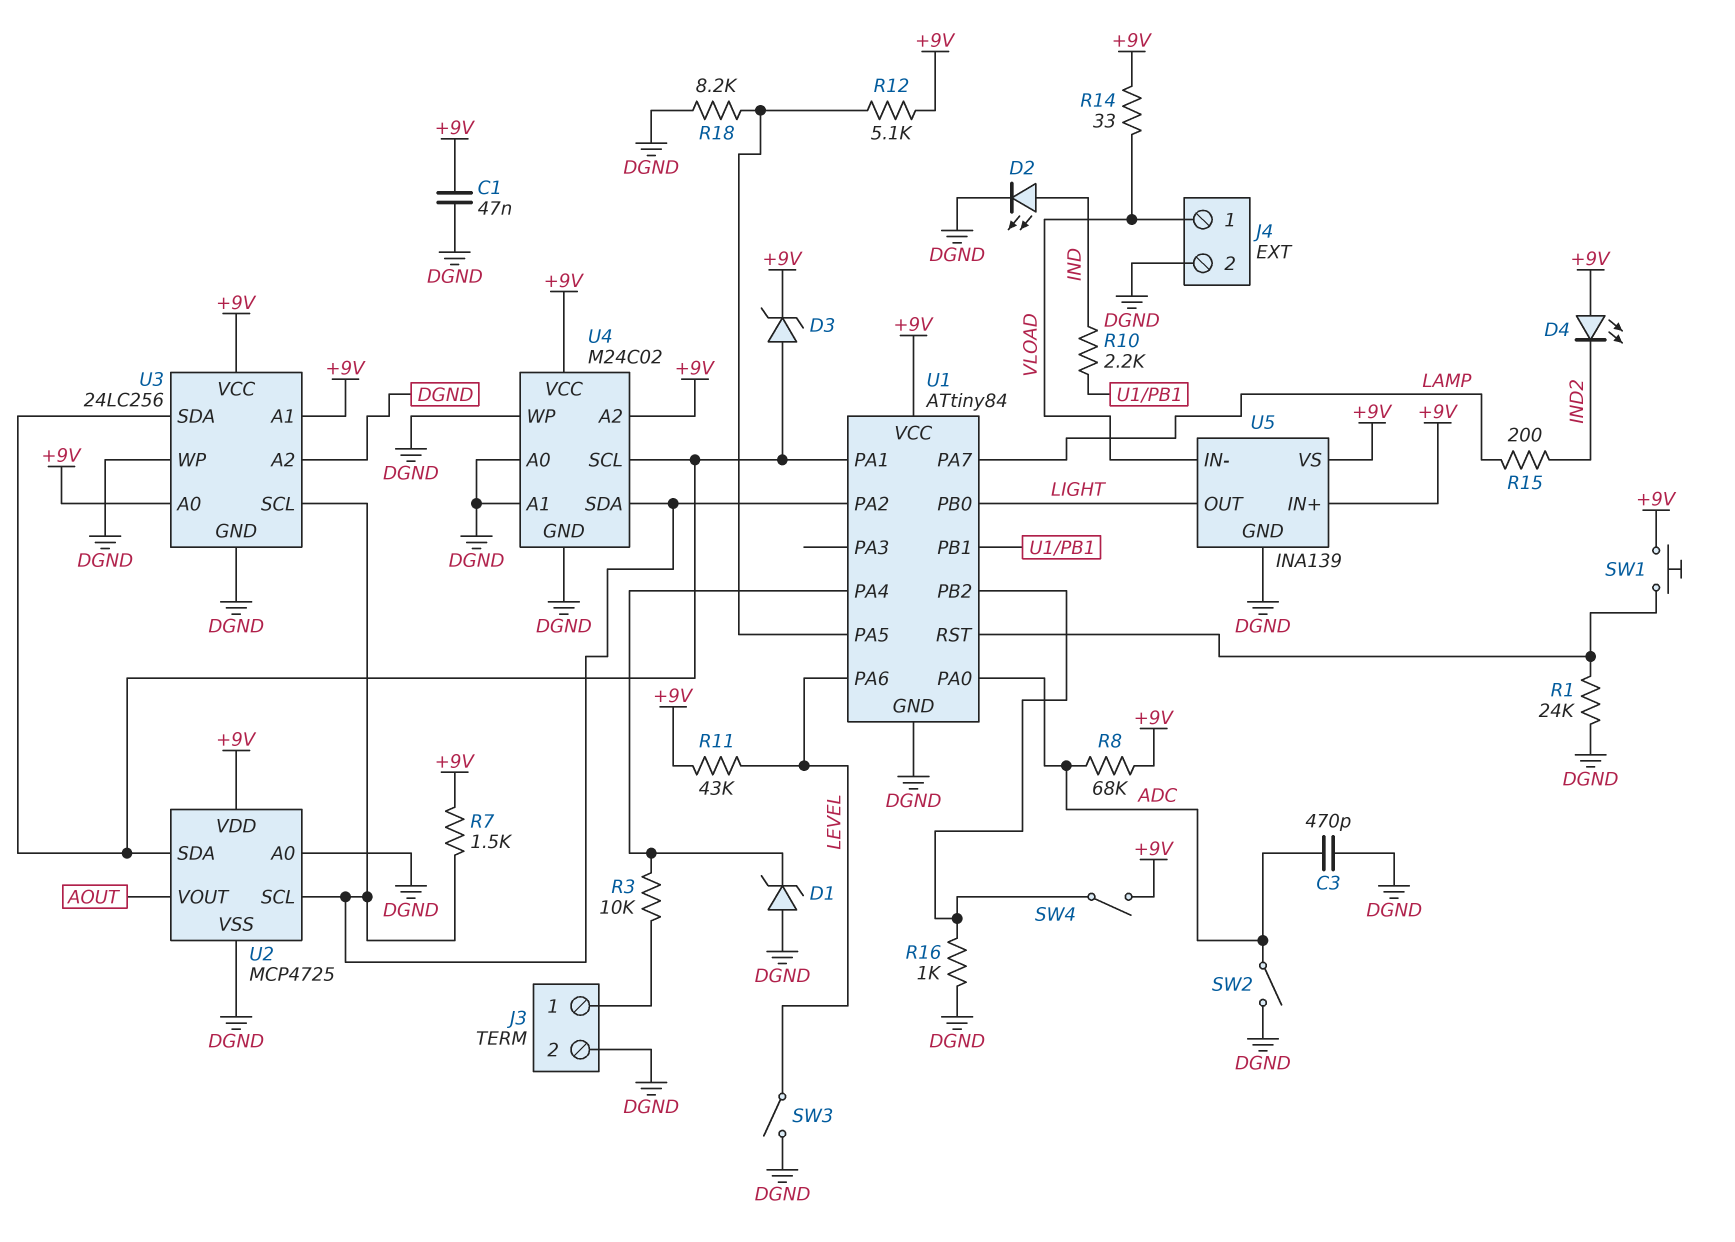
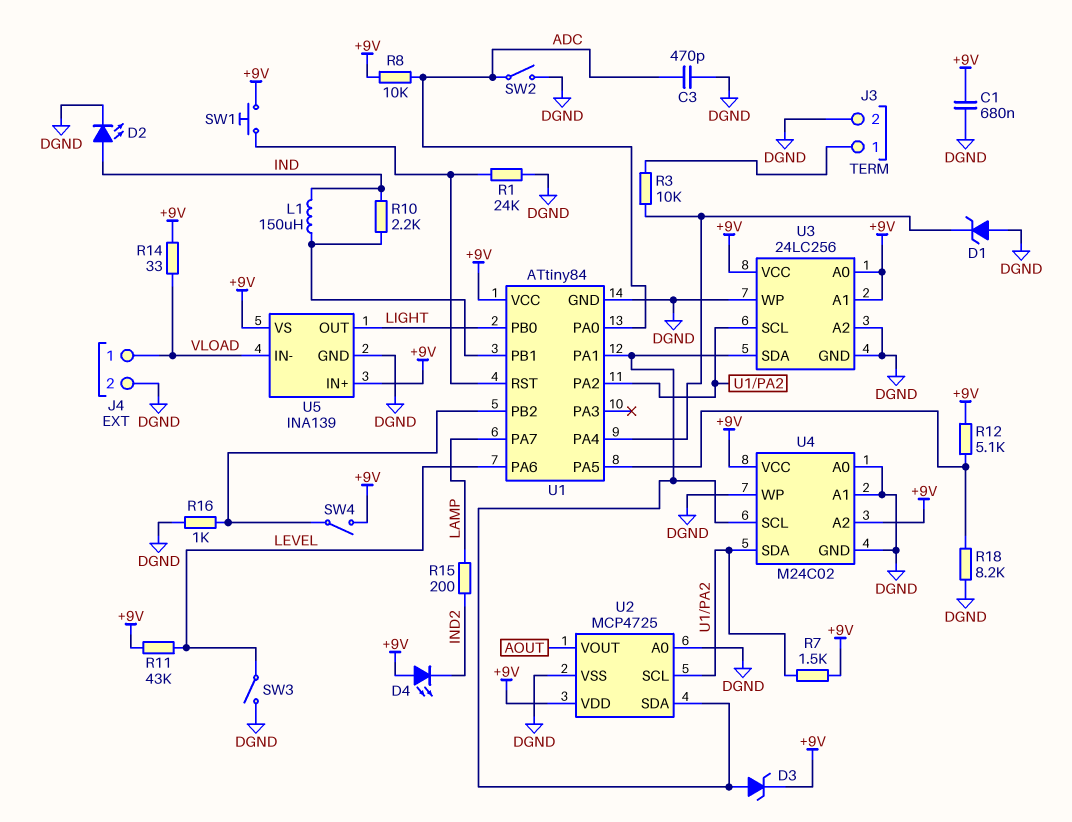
C1: 47nF (+9V, DGND) -> 680nF (+9V, DGND)
L1: none -> 150uH (IND, U1/PB1)
R8: 68k (+9V, ADC) -> 10k (+9V, ADC)

